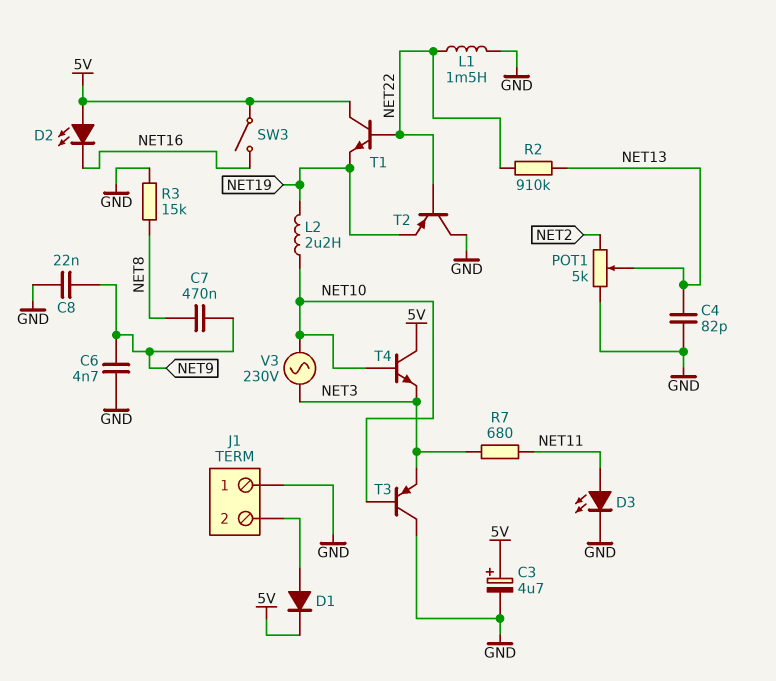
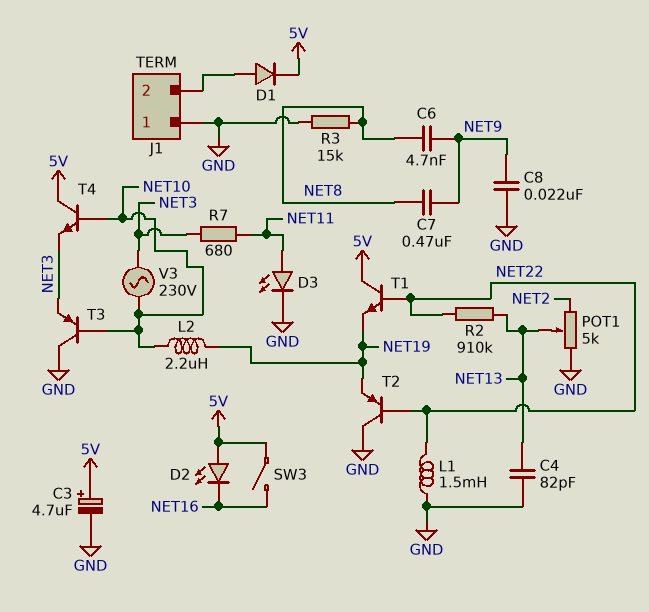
C6: 4.7nF (GND, NET9) -> 4.7nF (NET8, NET9)

